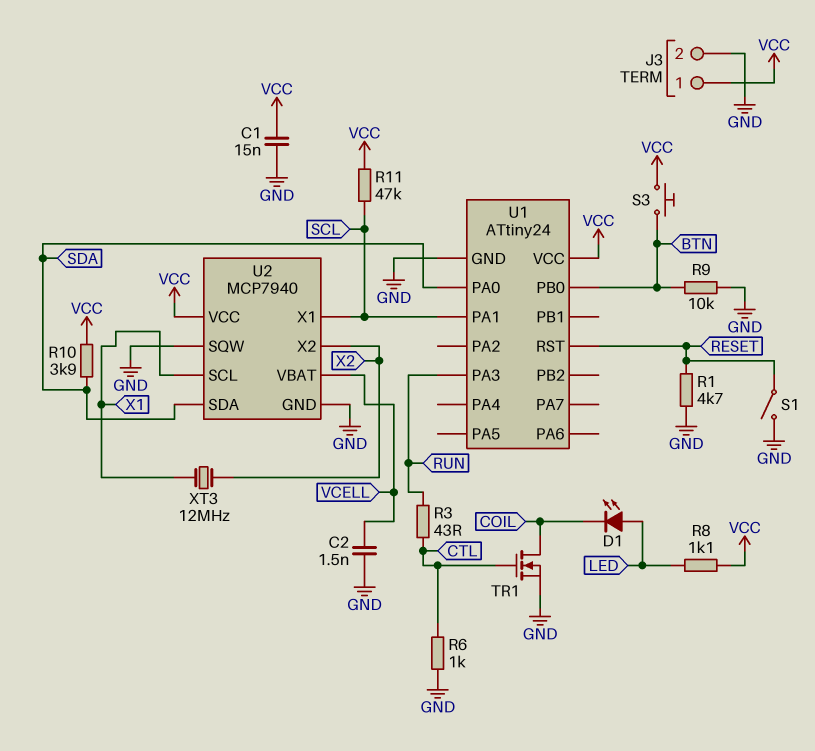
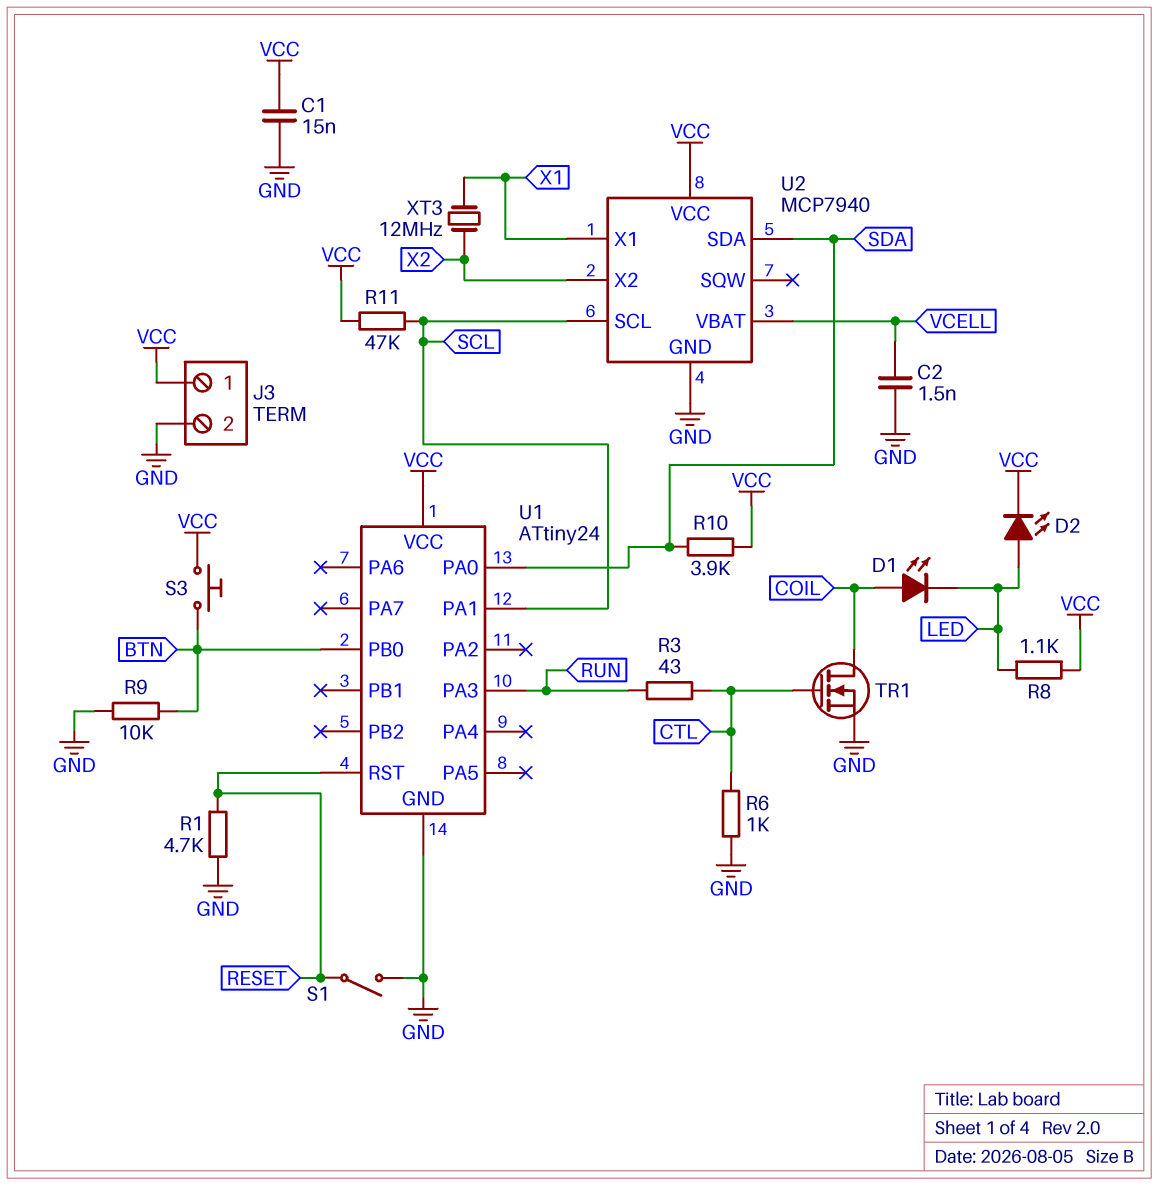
D1: LED (A LED, K COIL) -> LED (A COIL, K LED)
D2: none -> LED (A LED, K VCC)
U2 pin SCL: X1 -> SCL
U2 pin SQW: GND -> none
U2 pin X1: SCL -> X1

